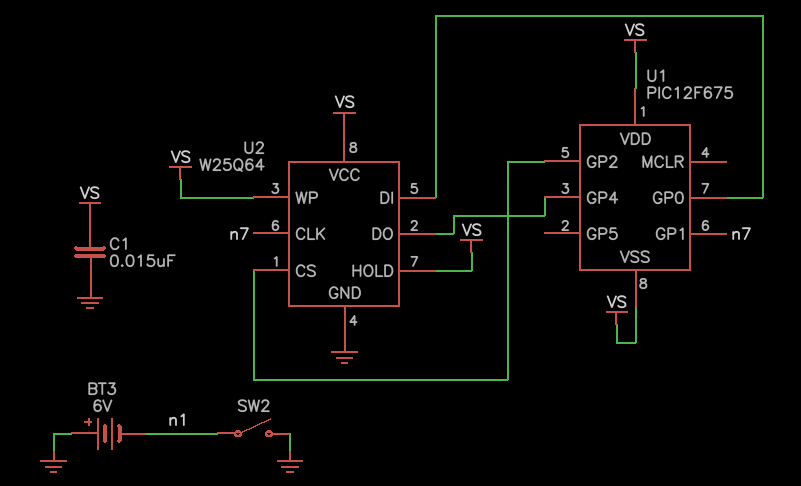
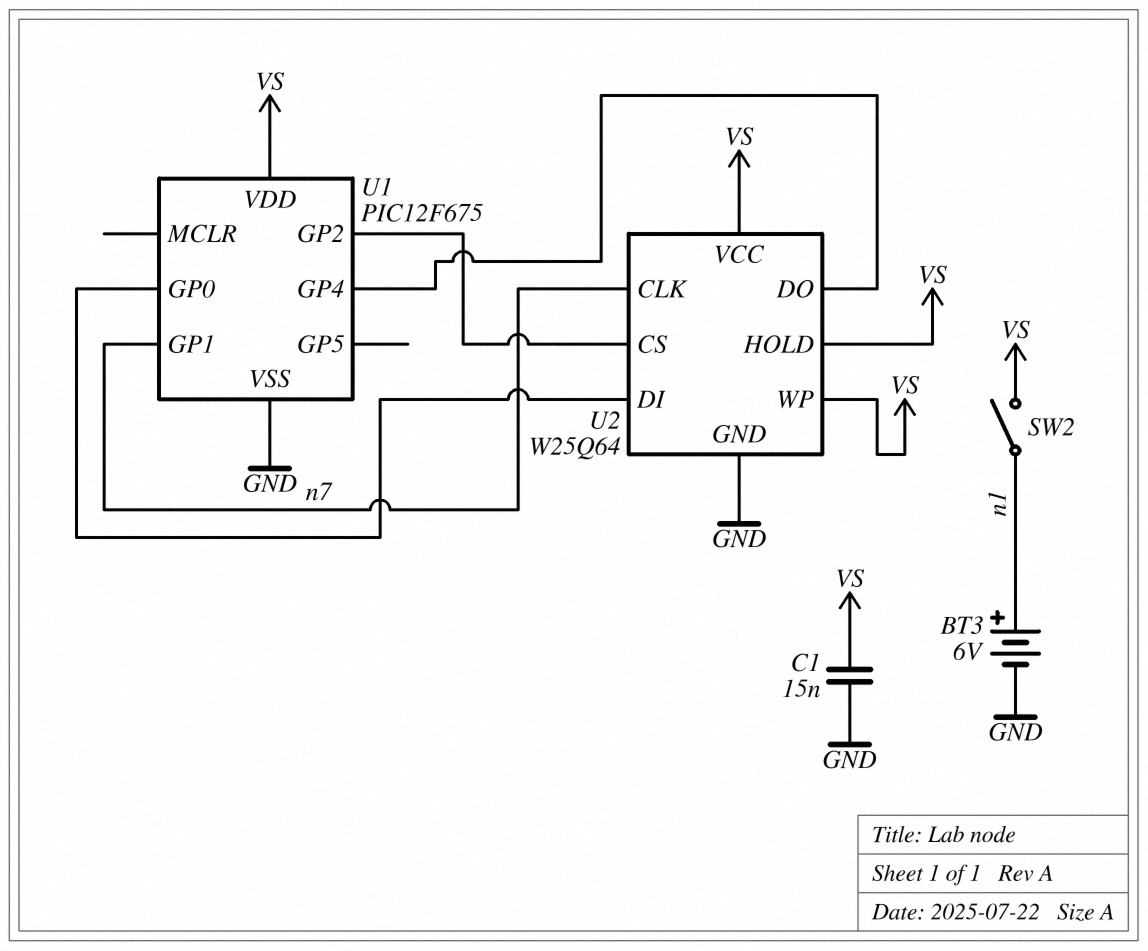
BT3: 6V (plus GND, minus n1) -> 6V (plus n1, minus GND)
SW2: switch (GND, n1) -> switch (VS, n1)
U1 pin VSS: VS -> GND

